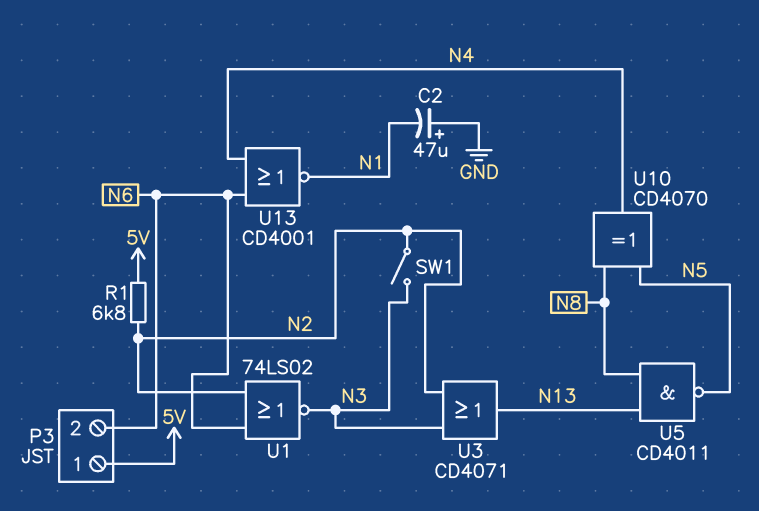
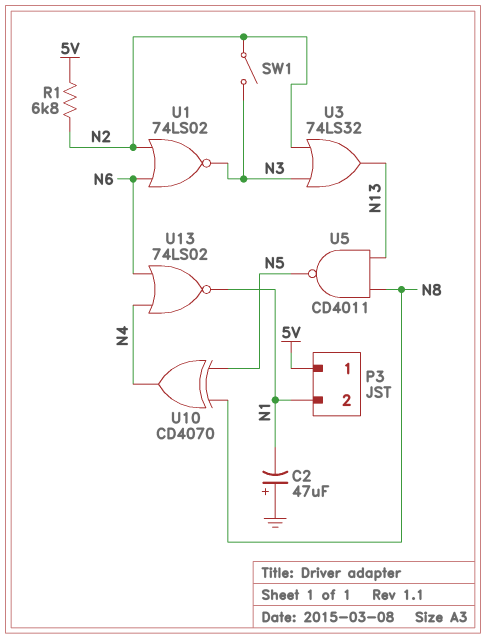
P3 pin 2: N6 -> N1
U3: OR CD4071 (in N2, in N3, out N13) -> OR 74LS32 (in N2, in N3, out N13)
U13: NOR CD4001 (in N4, in N6, out N1) -> NOR 74LS02 (in N4, in N6, out N1)

